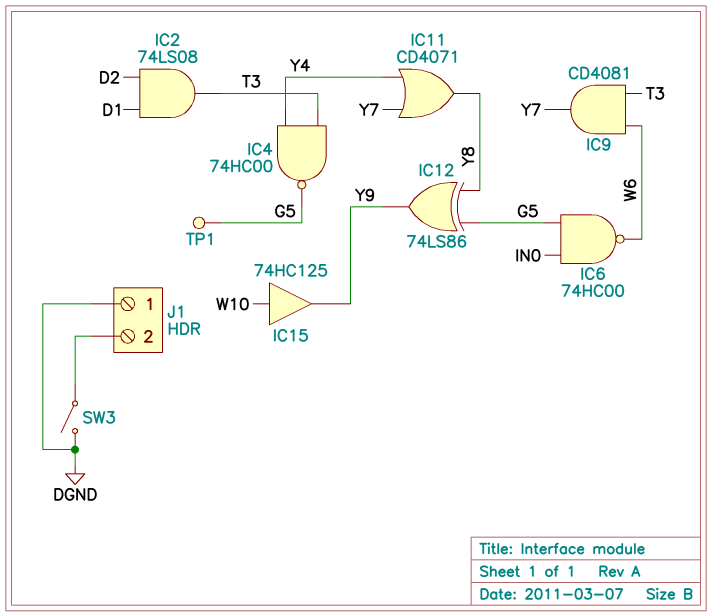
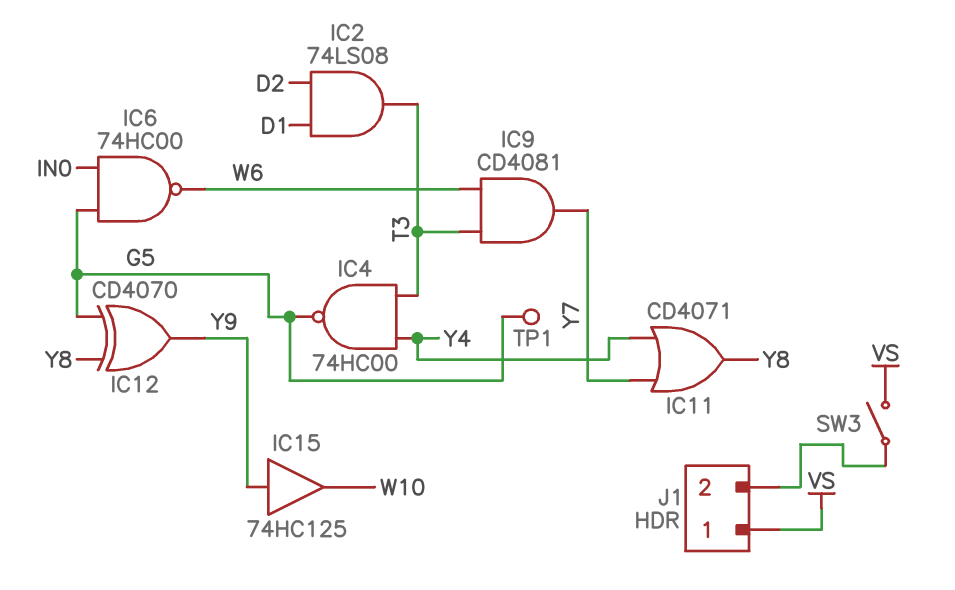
IC12: XOR 74LS86 (in G5, in Y8, out Y9) -> XOR CD4070 (in G5, in Y8, out Y9)
IC15: buffer 74HC125 (in W10, out Y9) -> buffer 74HC125 (in Y9, out W10)
J1 pin 1: DGND -> VS
SW3: switch (DGND, J1/2) -> switch (J1/2, VS)

